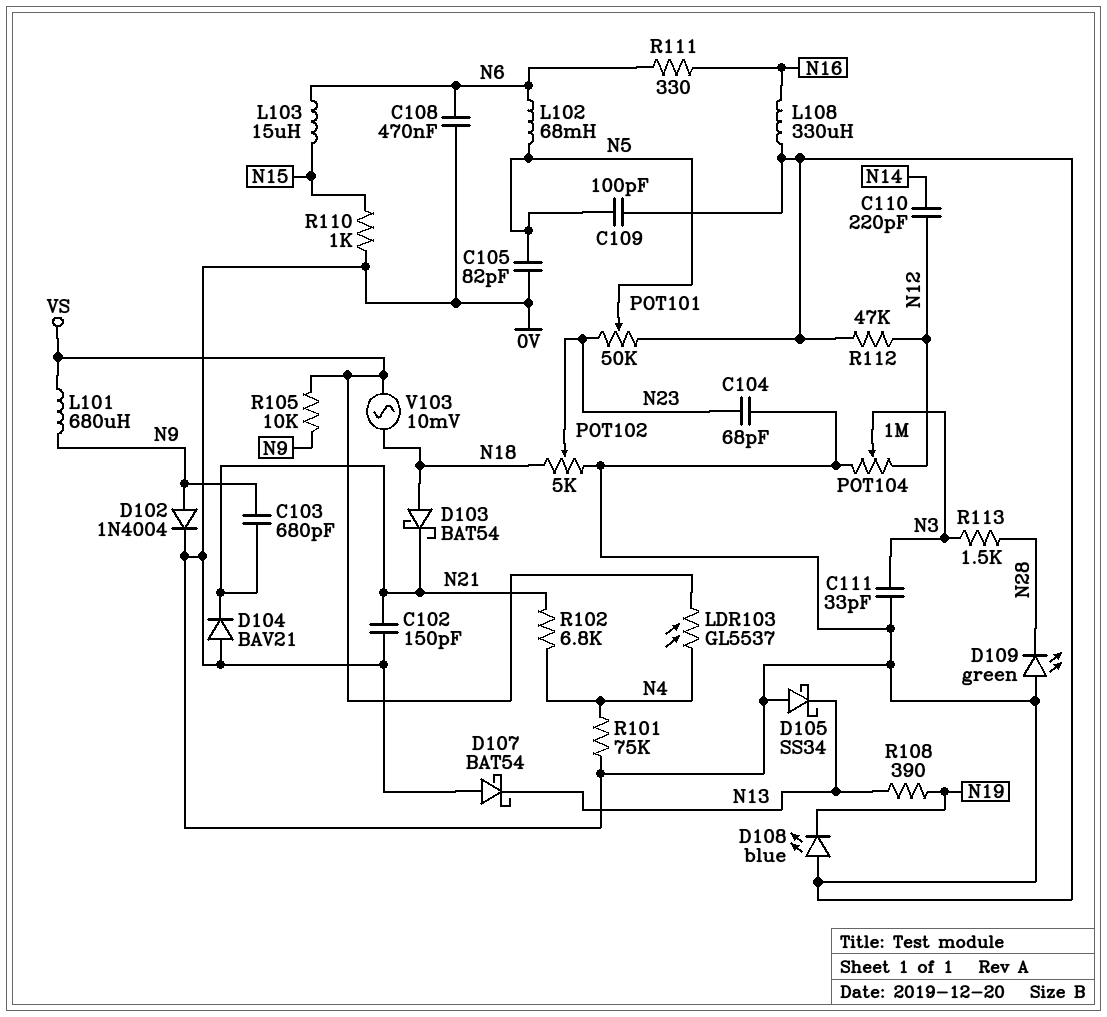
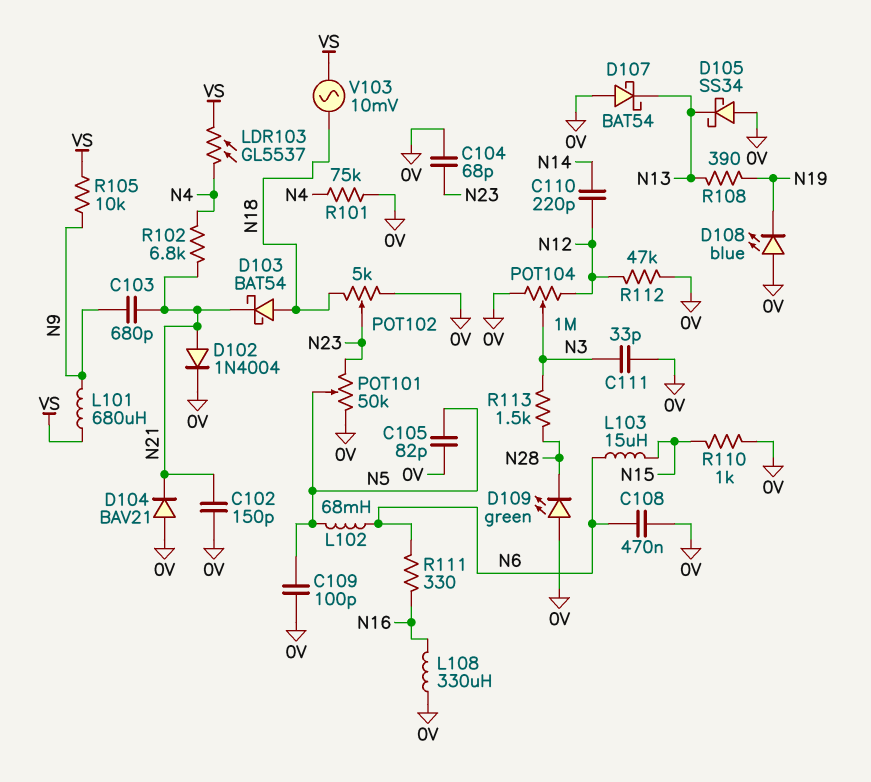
D102: diode 1N4004 (A N9, K 0V) -> diode 1N4004 (A N21, K 0V)

